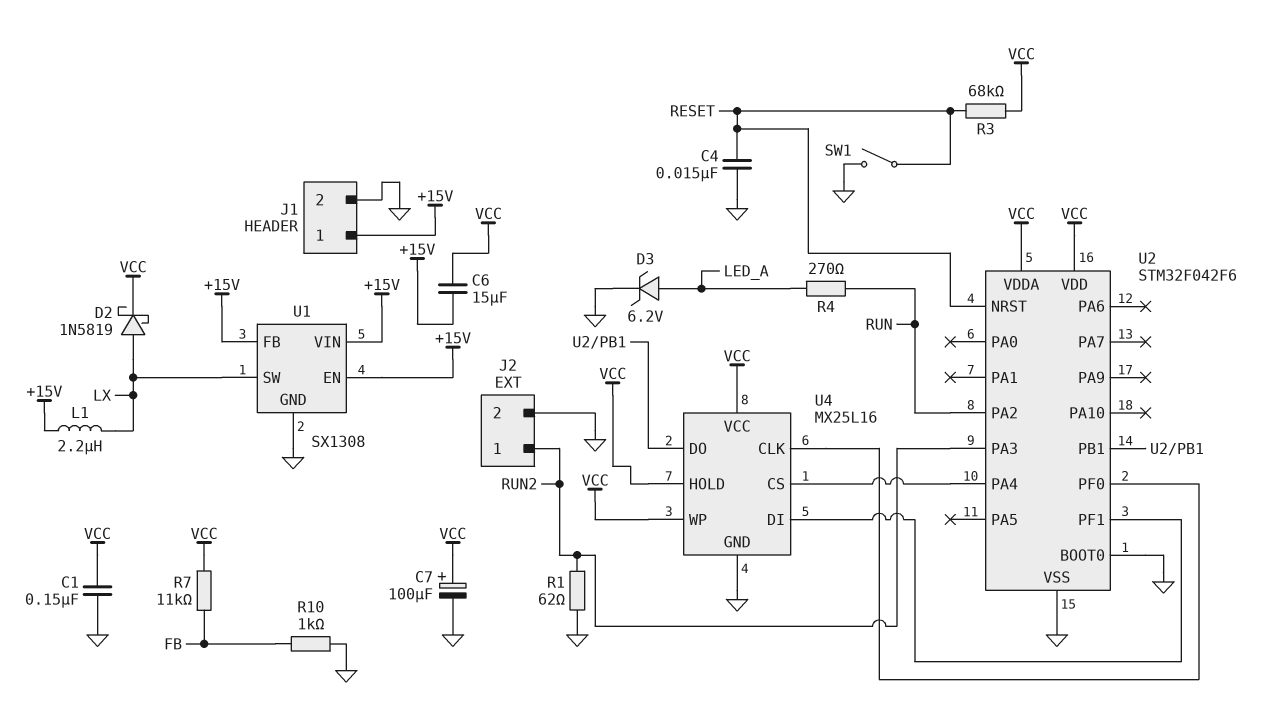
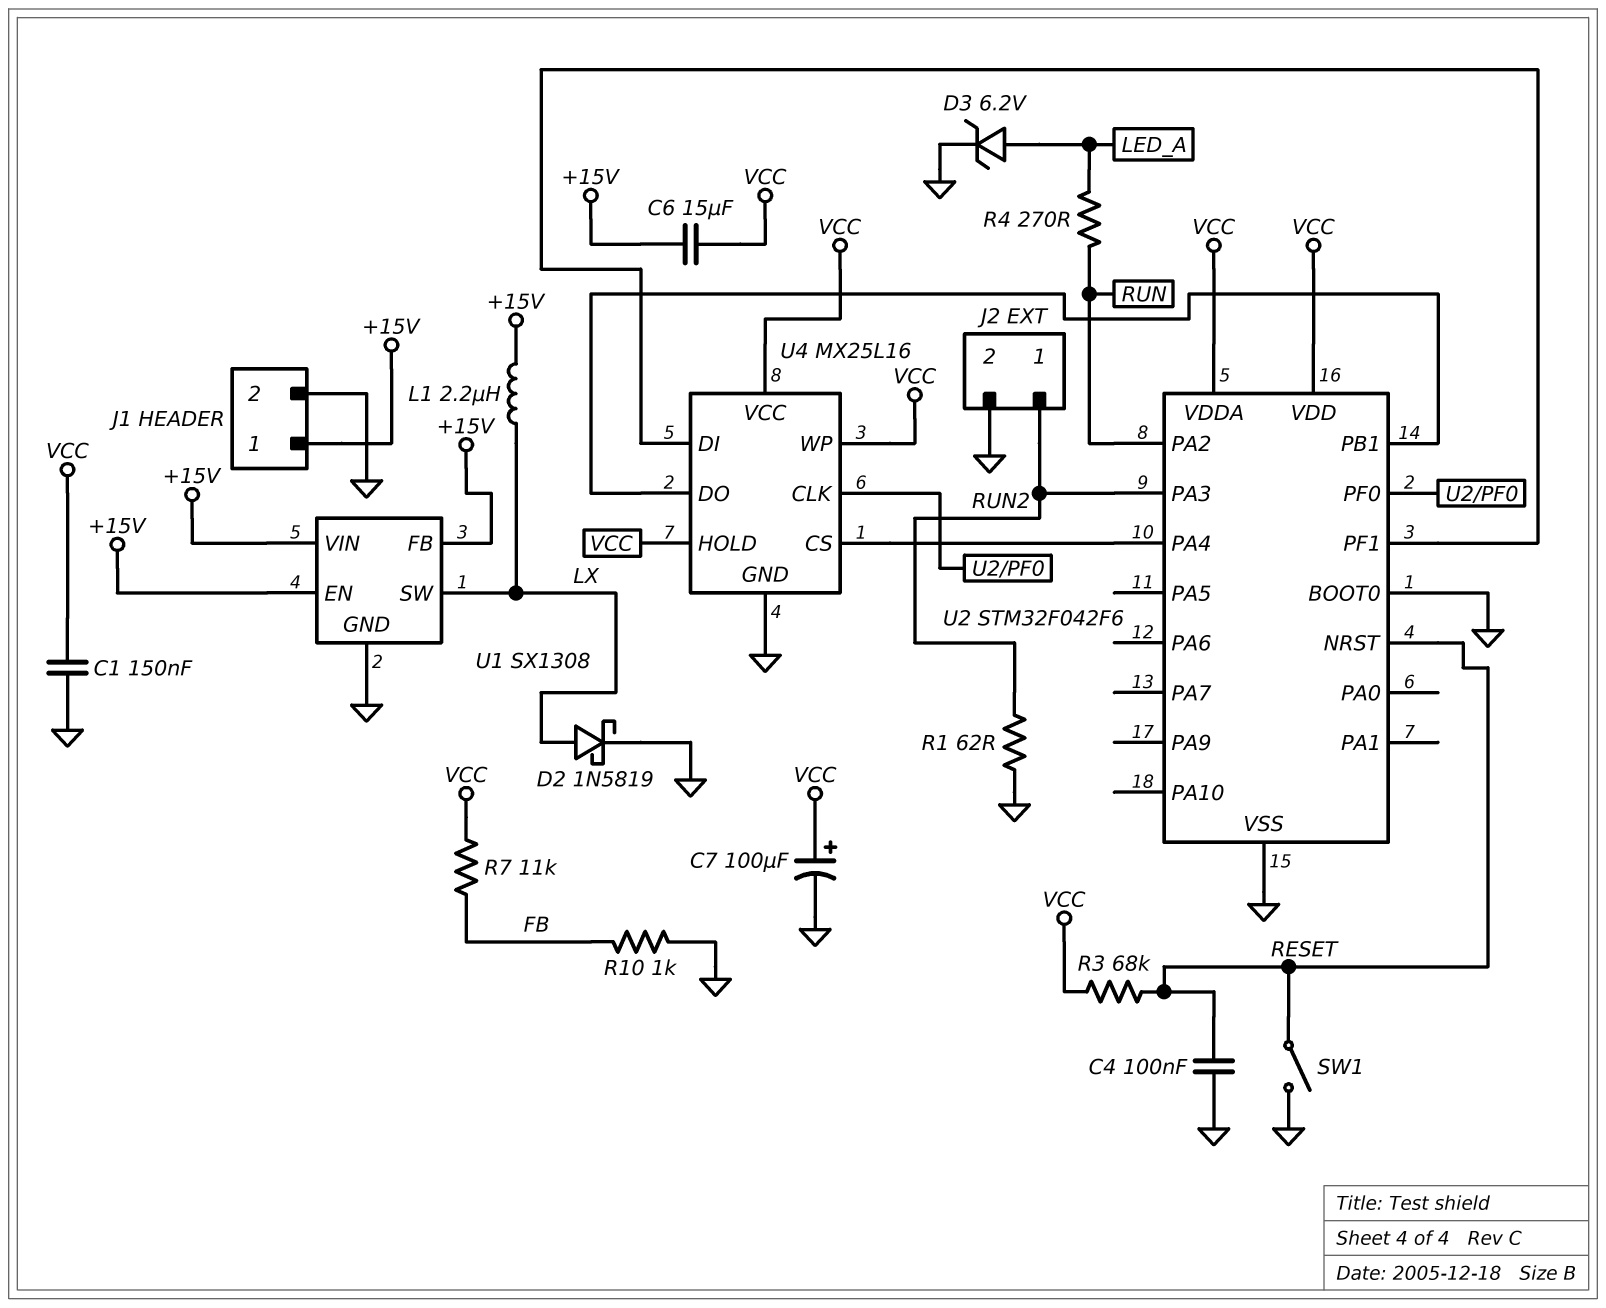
C4: 15nF (GND, RESET) -> 100nF (GND, RESET)
D2: schottky 1N5819 (A LX, K VCC) -> schottky 1N5819 (A LX, K GND)

